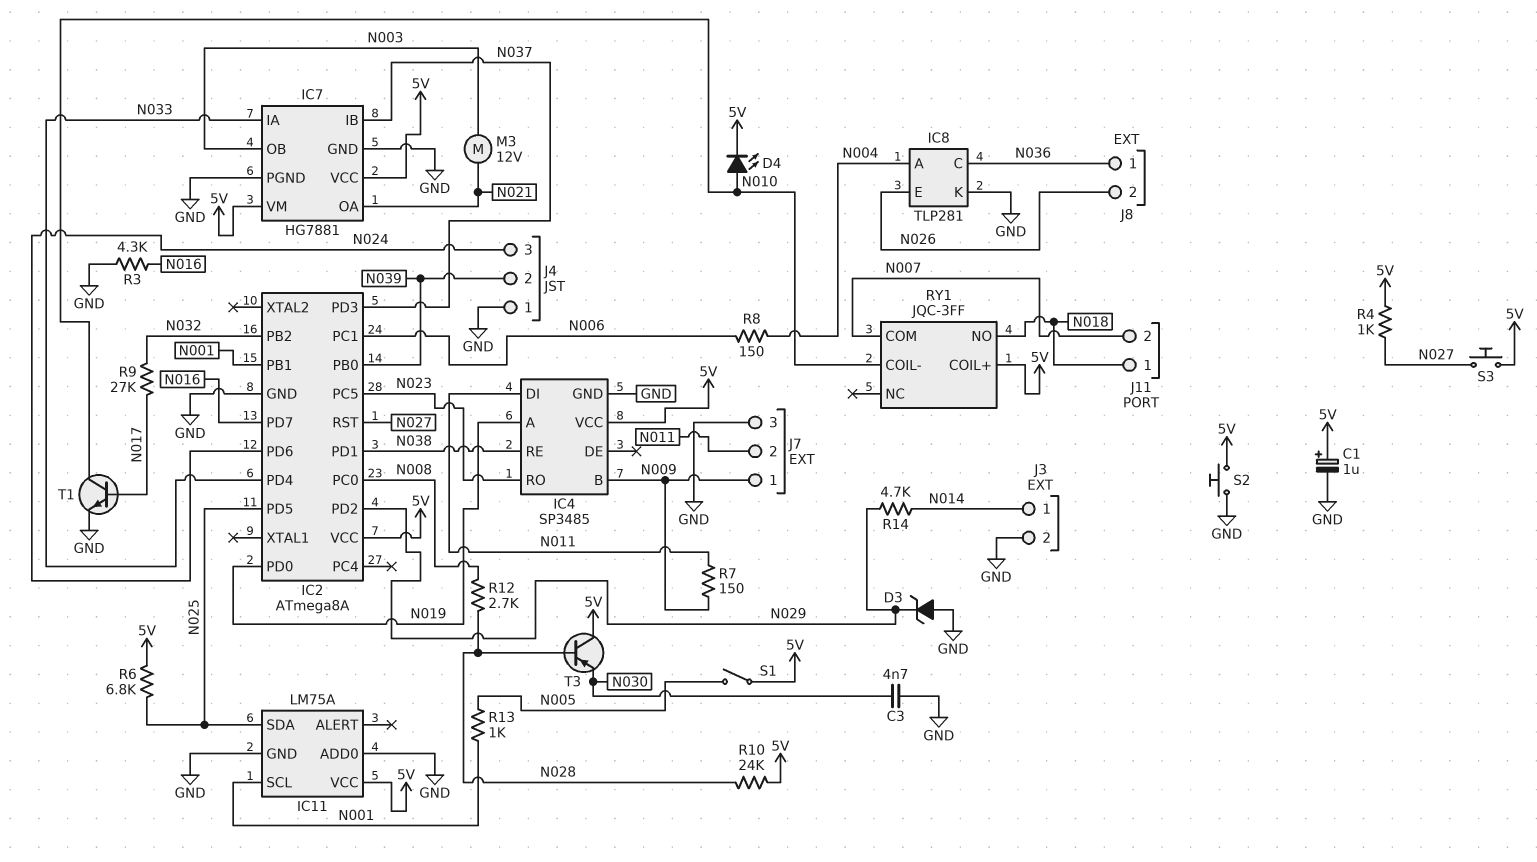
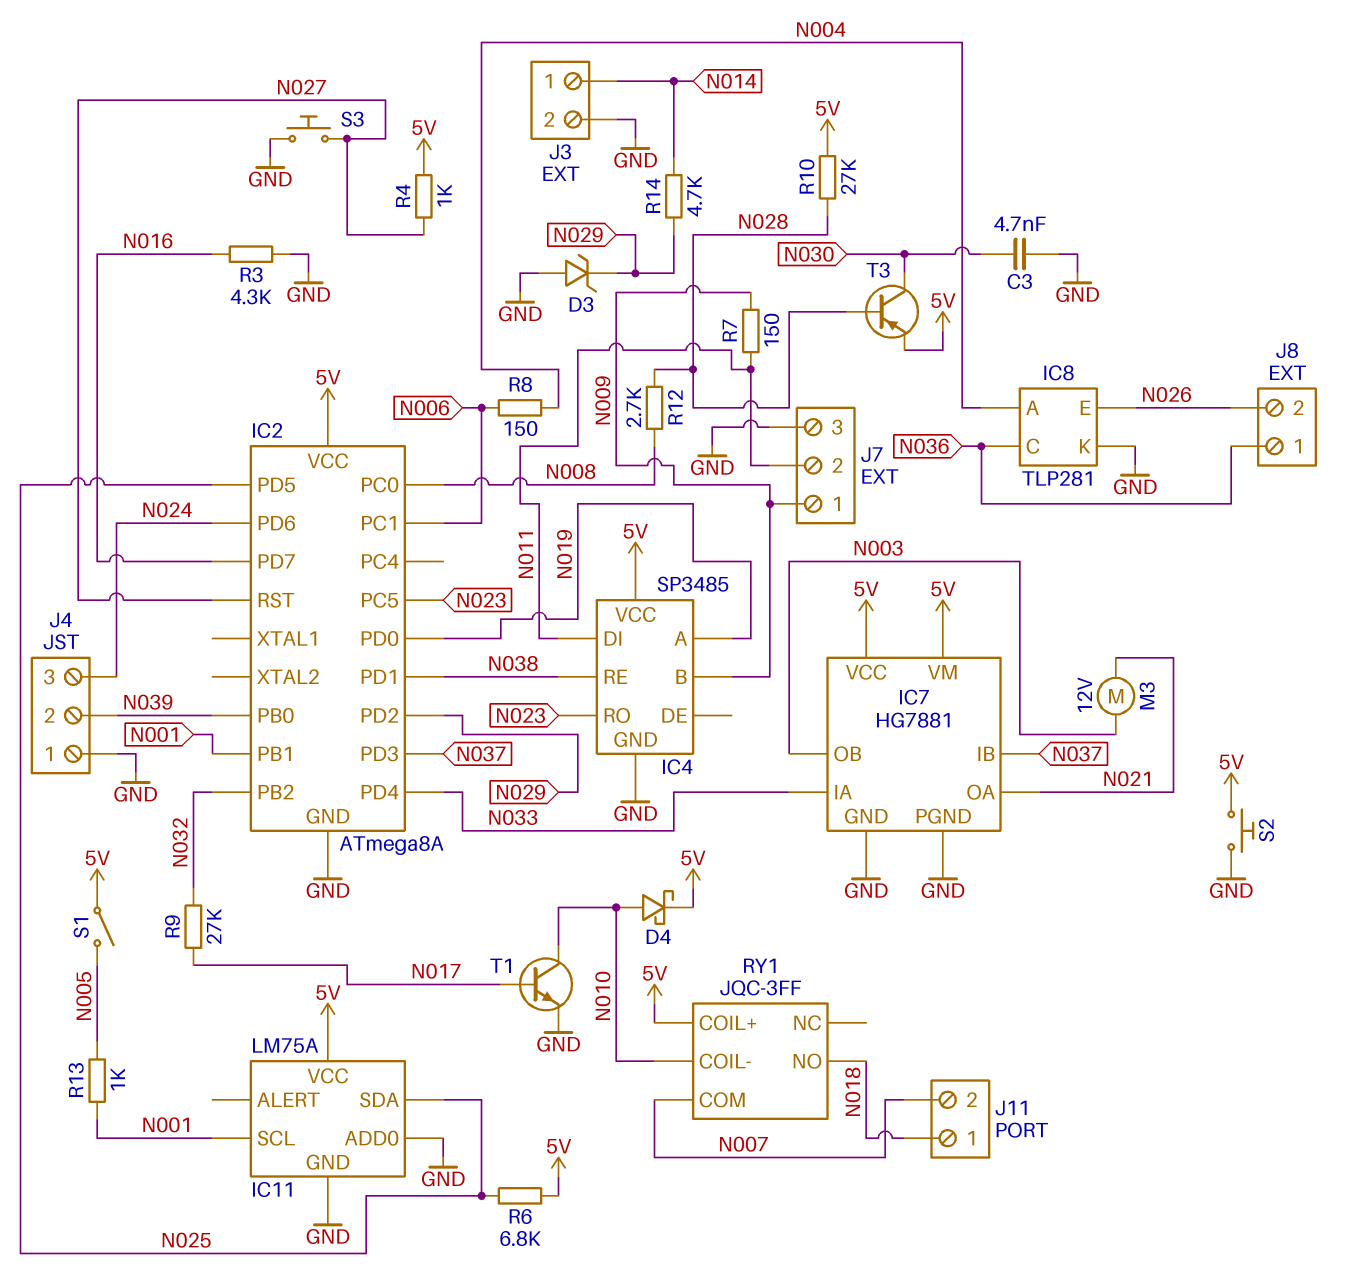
C1: 1uF (plus 5V, minus GND) -> none
D4: LED (A N010, K 5V) -> schottky (A N010, K 5V)
R10: 24k (5V, N028) -> 27k (5V, N028)
S3: button (5V, N027) -> button (GND, N027)
T3: PNP (B N028, C 5V, E N030) -> PNP (B N028, C N030, E 5V)

